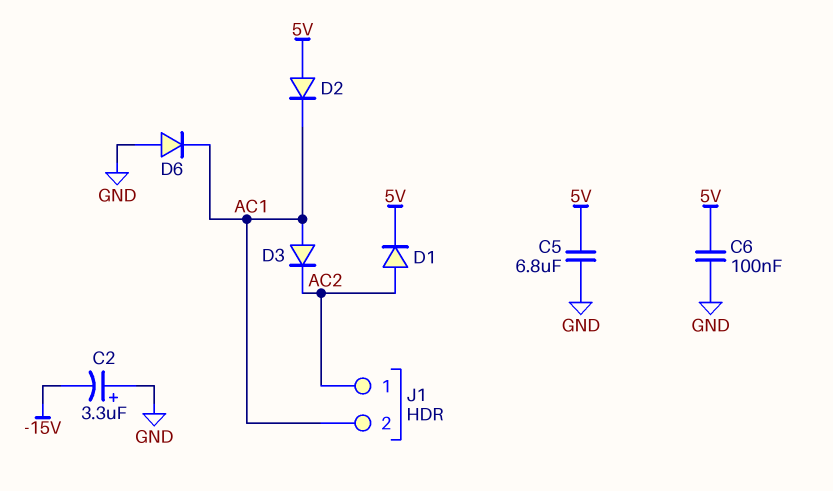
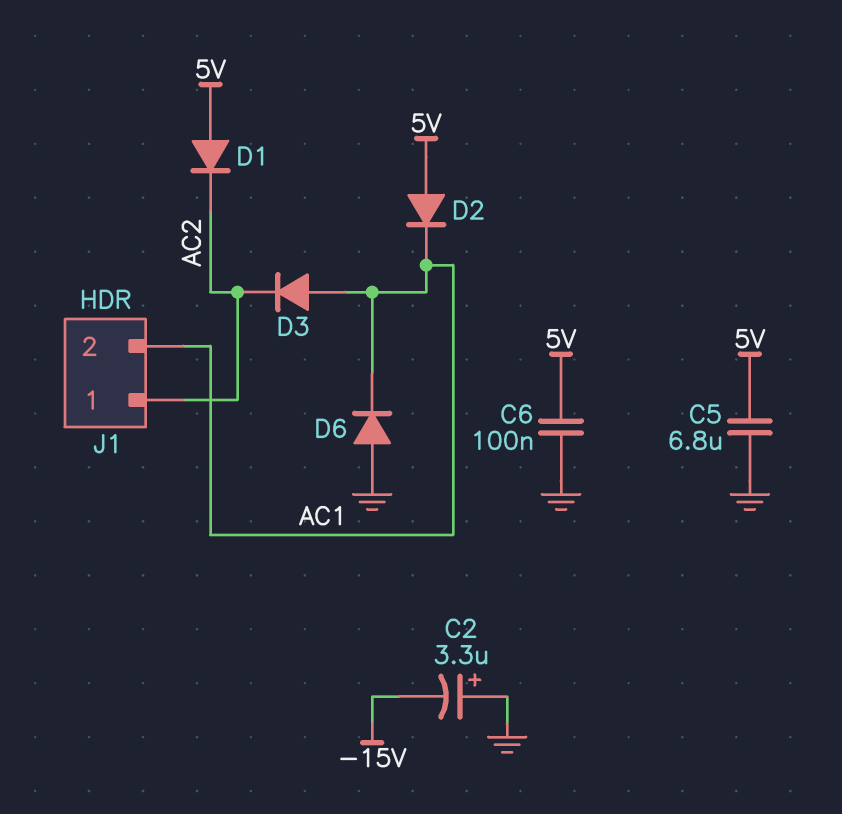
D1: diode (A AC2, K 5V) -> diode (A 5V, K AC2)

